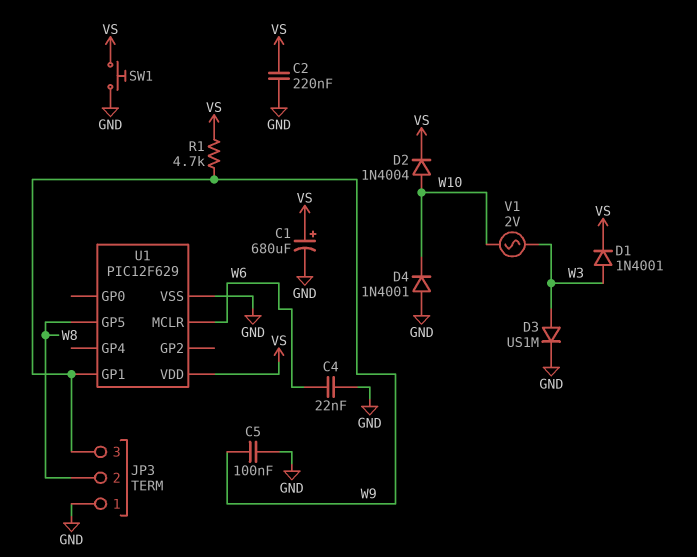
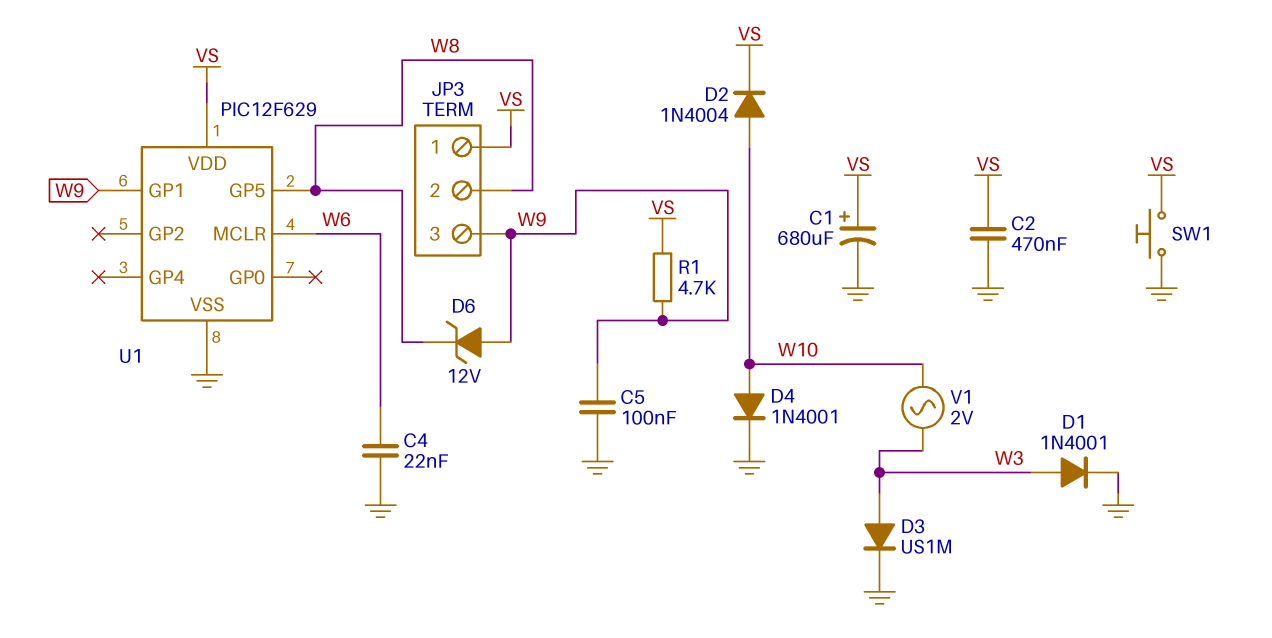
C2: 220nF (GND, VS) -> 470nF (GND, VS)
D1: diode 1N4001 (A W3, K VS) -> diode 1N4001 (A W3, K GND)
D4: diode 1N4001 (A GND, K W10) -> diode 1N4001 (A W10, K GND)
D6: none -> zener 12V (A W9, K W8)
JP3 pin 1: GND -> VS

